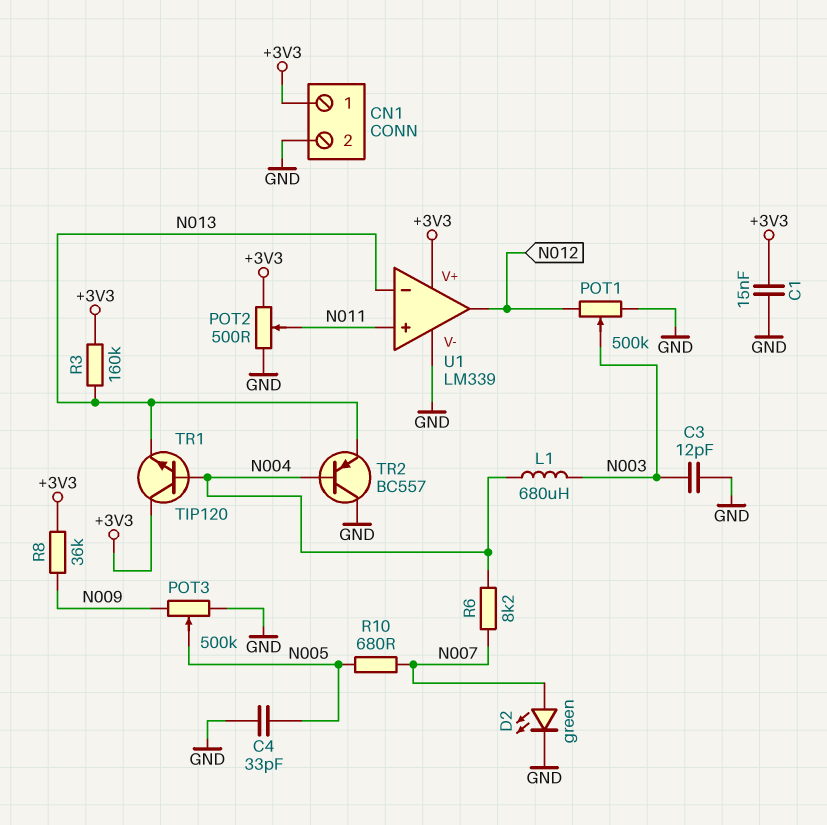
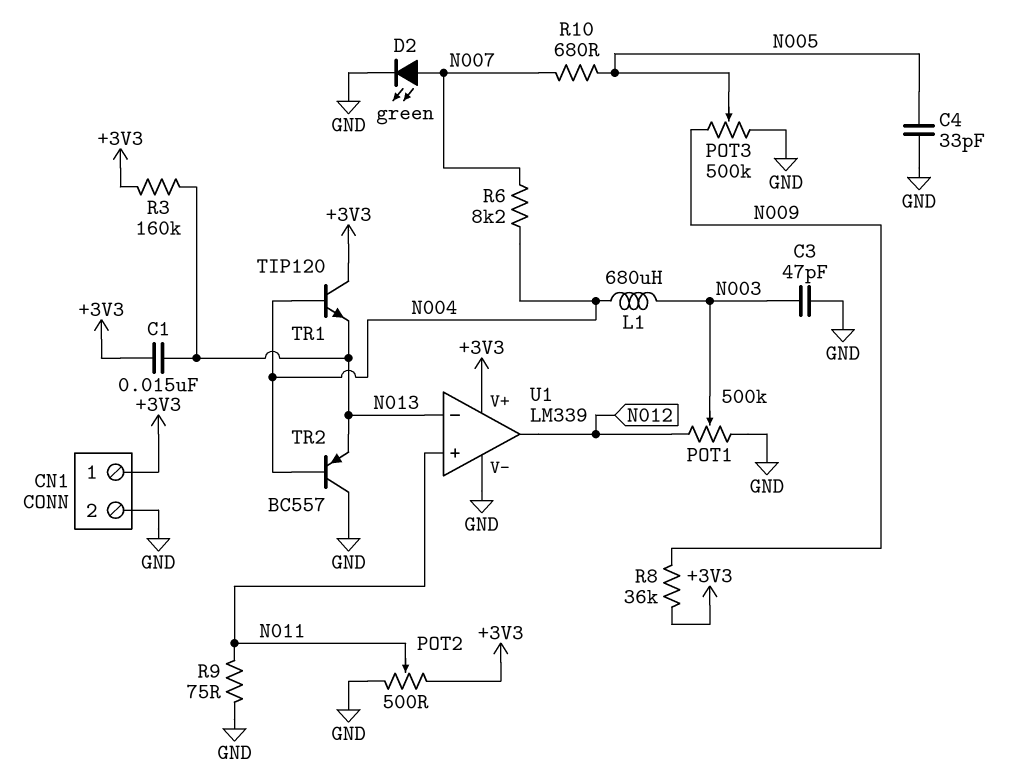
C1: 15nF (+3V3, GND) -> 15nF (+3V3, N013)
C3: 12pF (GND, N003) -> 47pF (GND, N003)
R9: none -> 75 (GND, N011)

